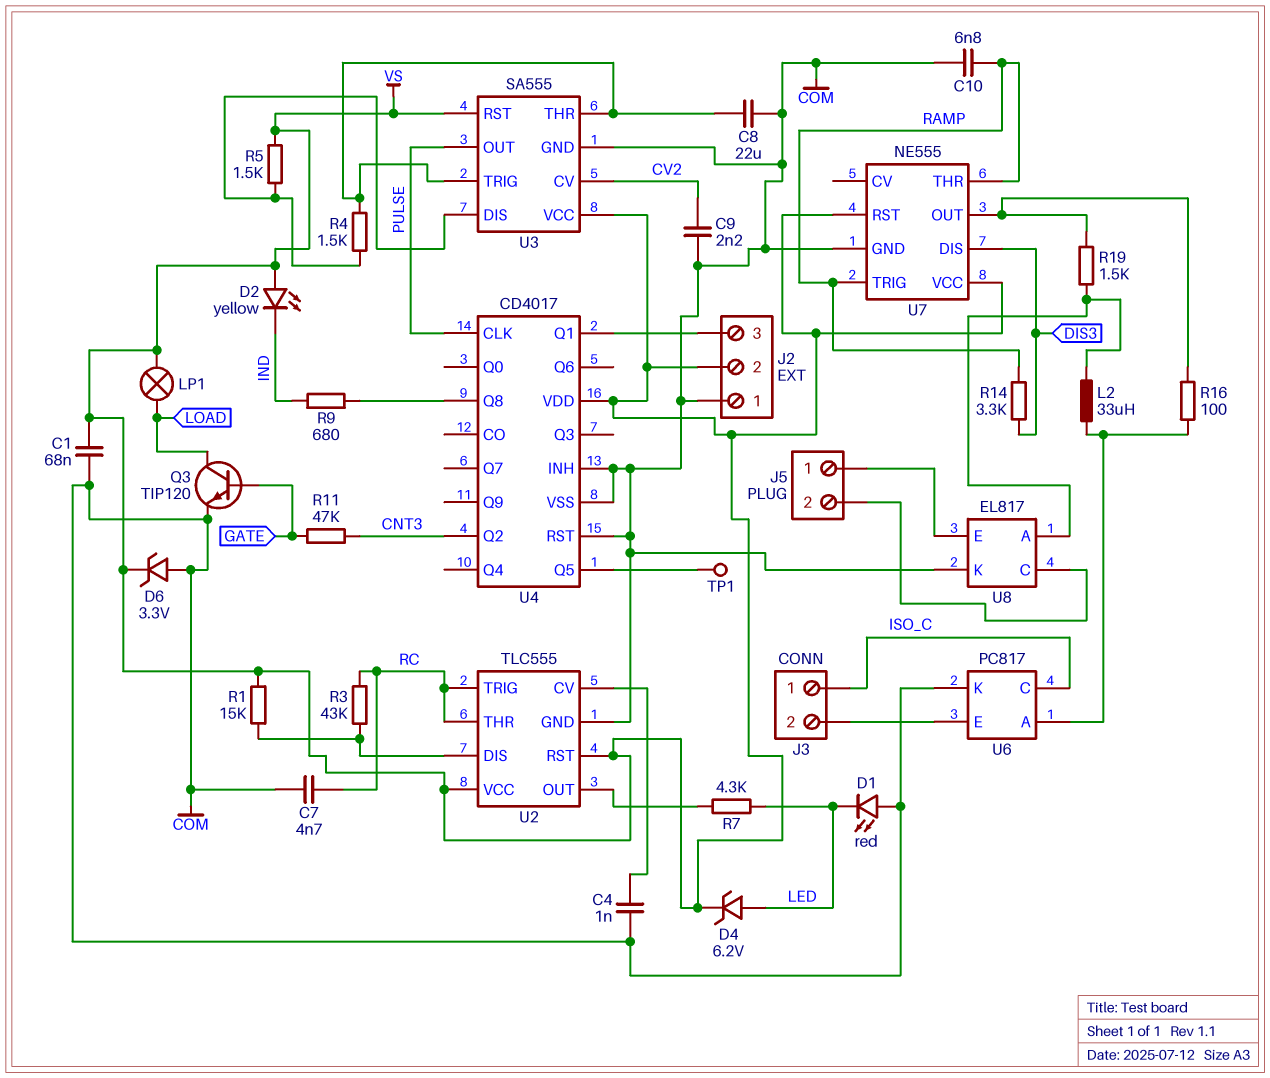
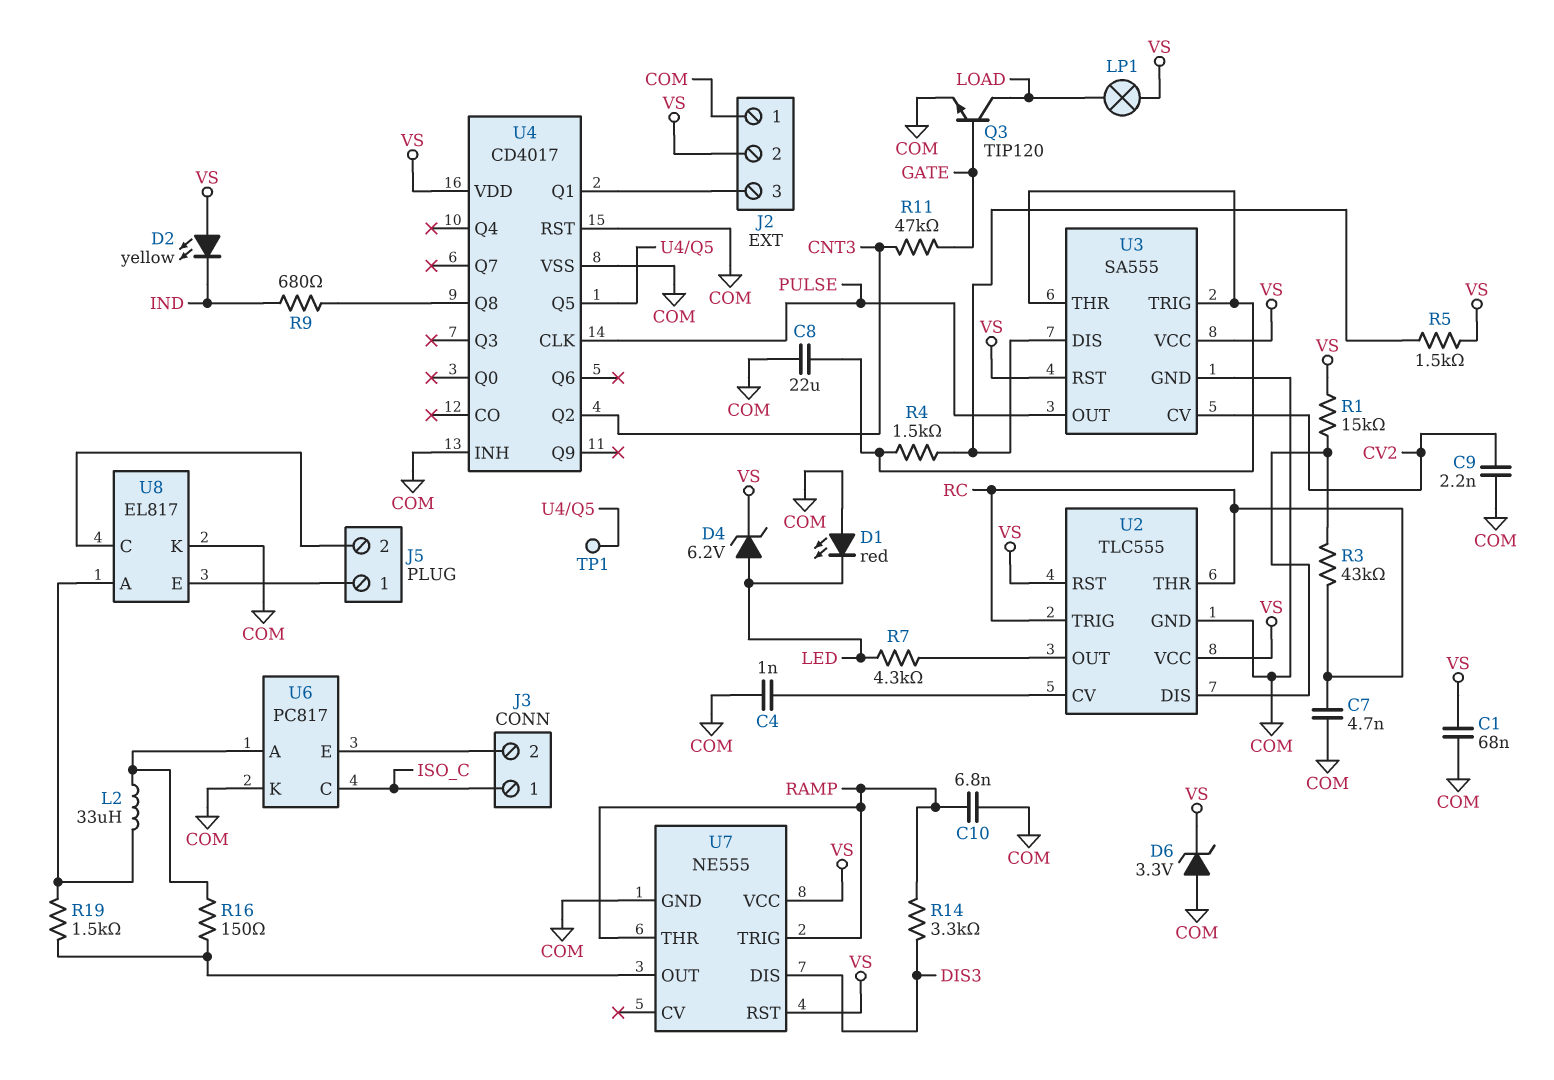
R16: 100 (U6/A, U7/OUT) -> 150 (U6/A, U7/OUT)

